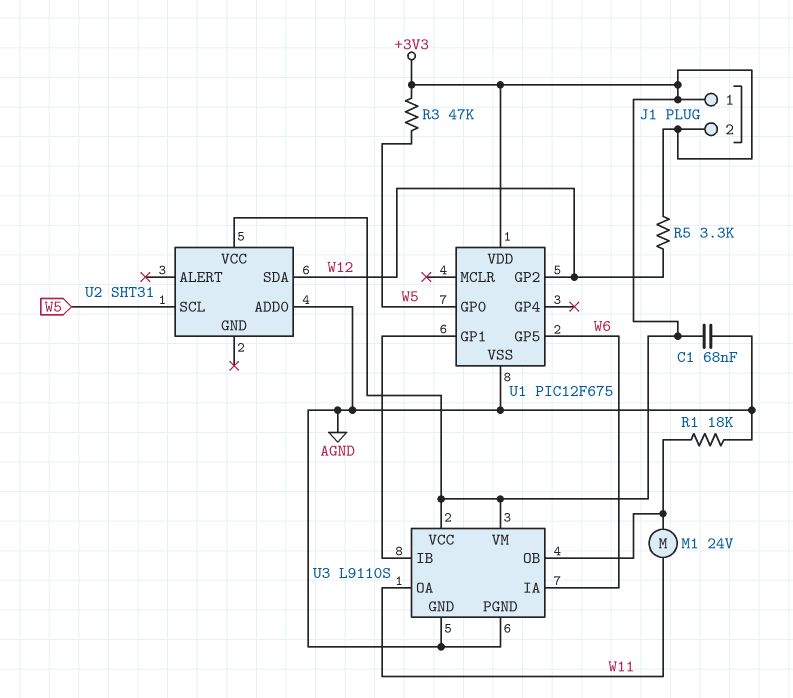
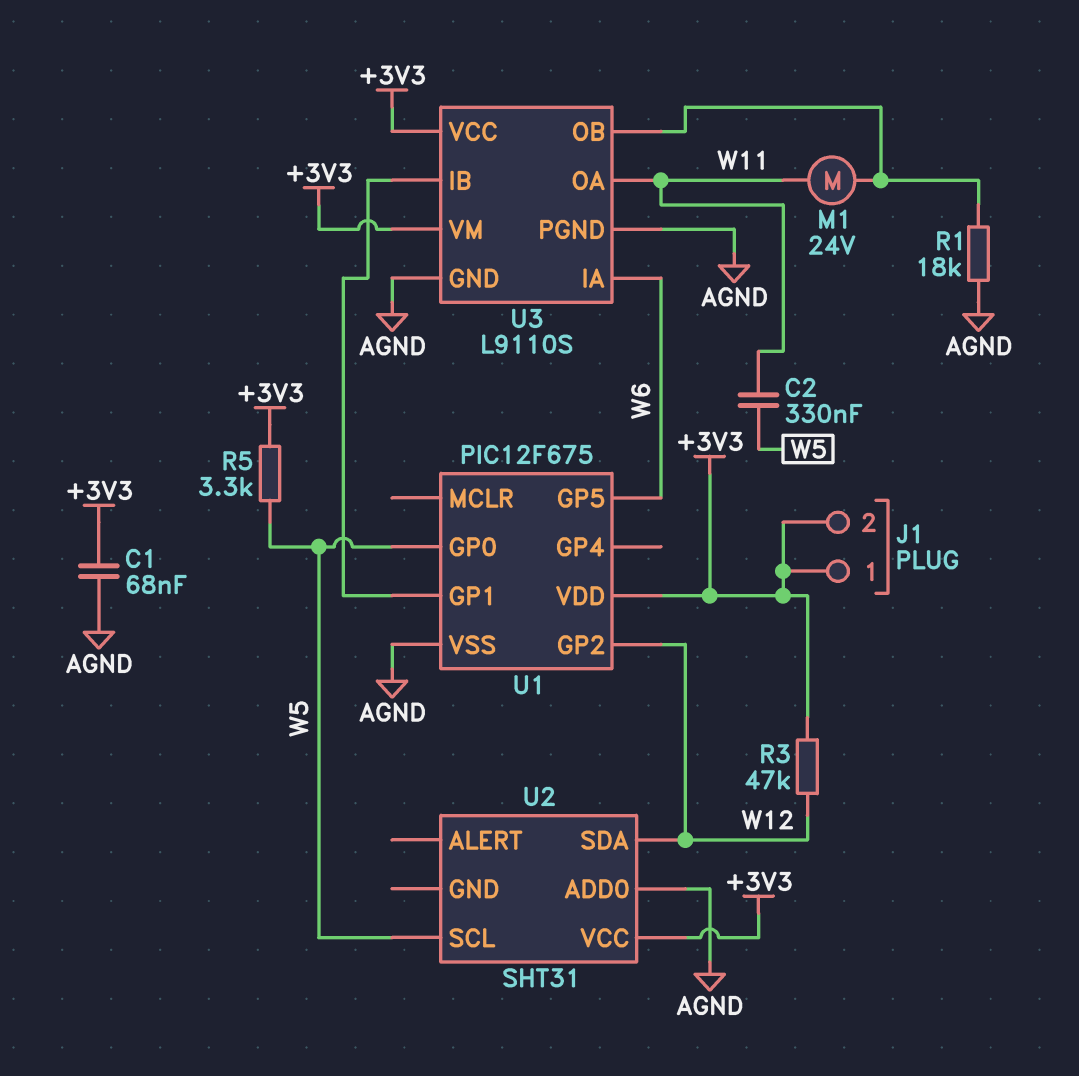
C2: none -> 330nF (W5, W11)
R3: 47k (+3V3, W5) -> 47k (+3V3, W12)
R5: 3.3k (+3V3, W12) -> 3.3k (+3V3, W5)

